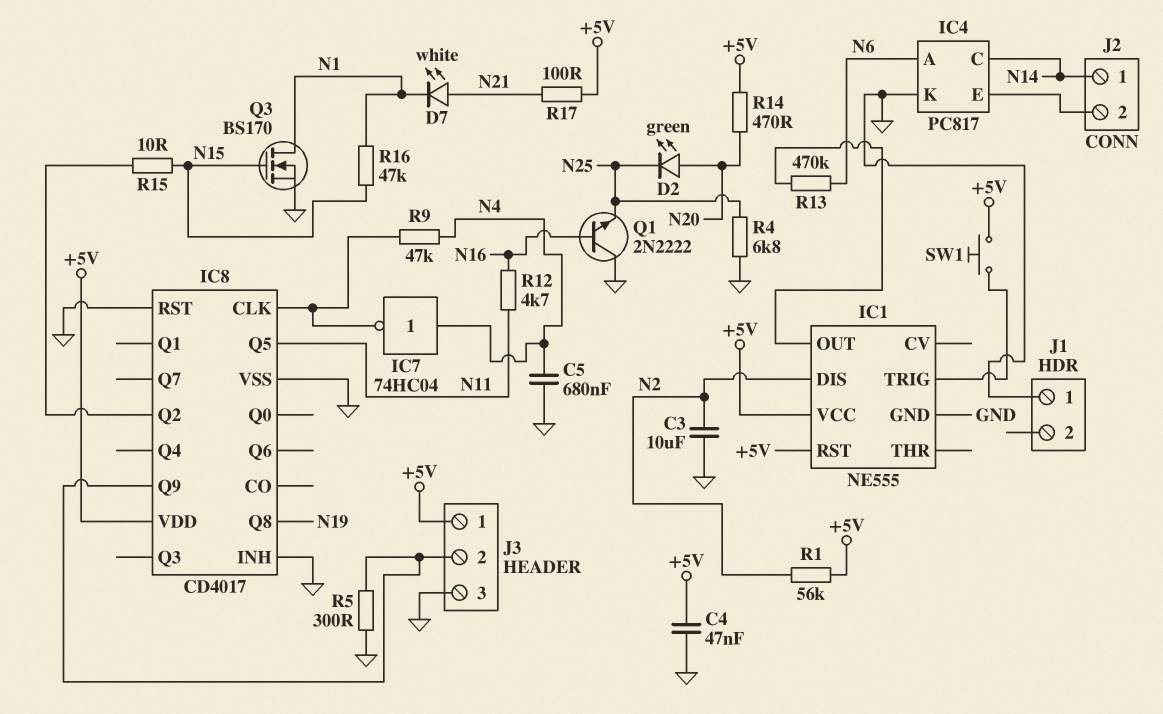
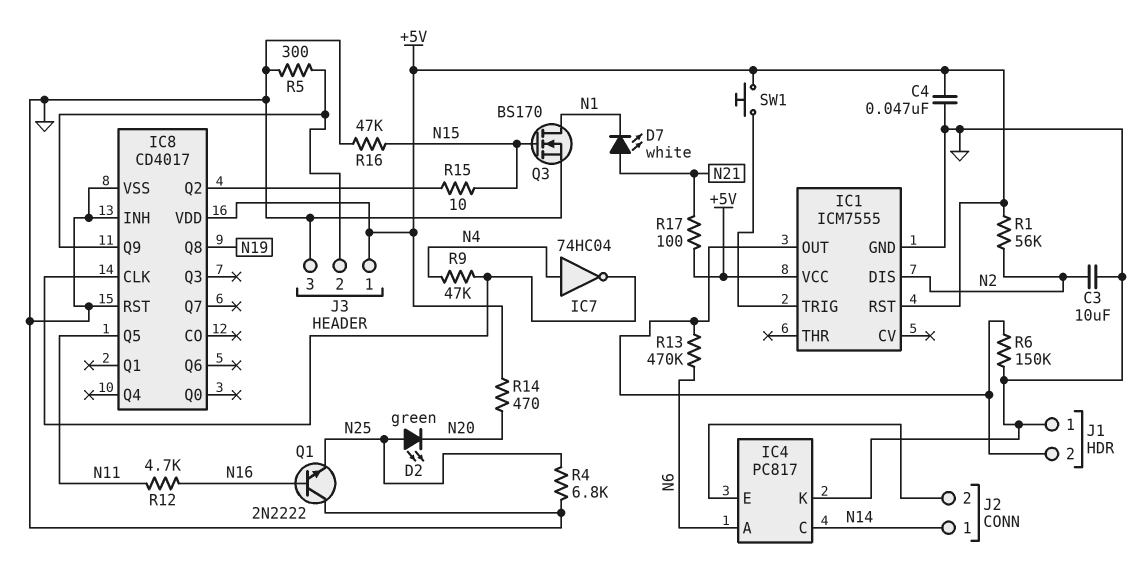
C5: 680nF (GND, N4) -> none
D2: LED green (A N20, K N25) -> LED green (A N25, K N20)
IC1: NE555 -> ICM7555
J1 pin 2: none -> IC1/OUT
R6: none -> 150k (GND, IC1/OUT)
R16: 47k (N1, N15) -> 47k (GND, N15)

